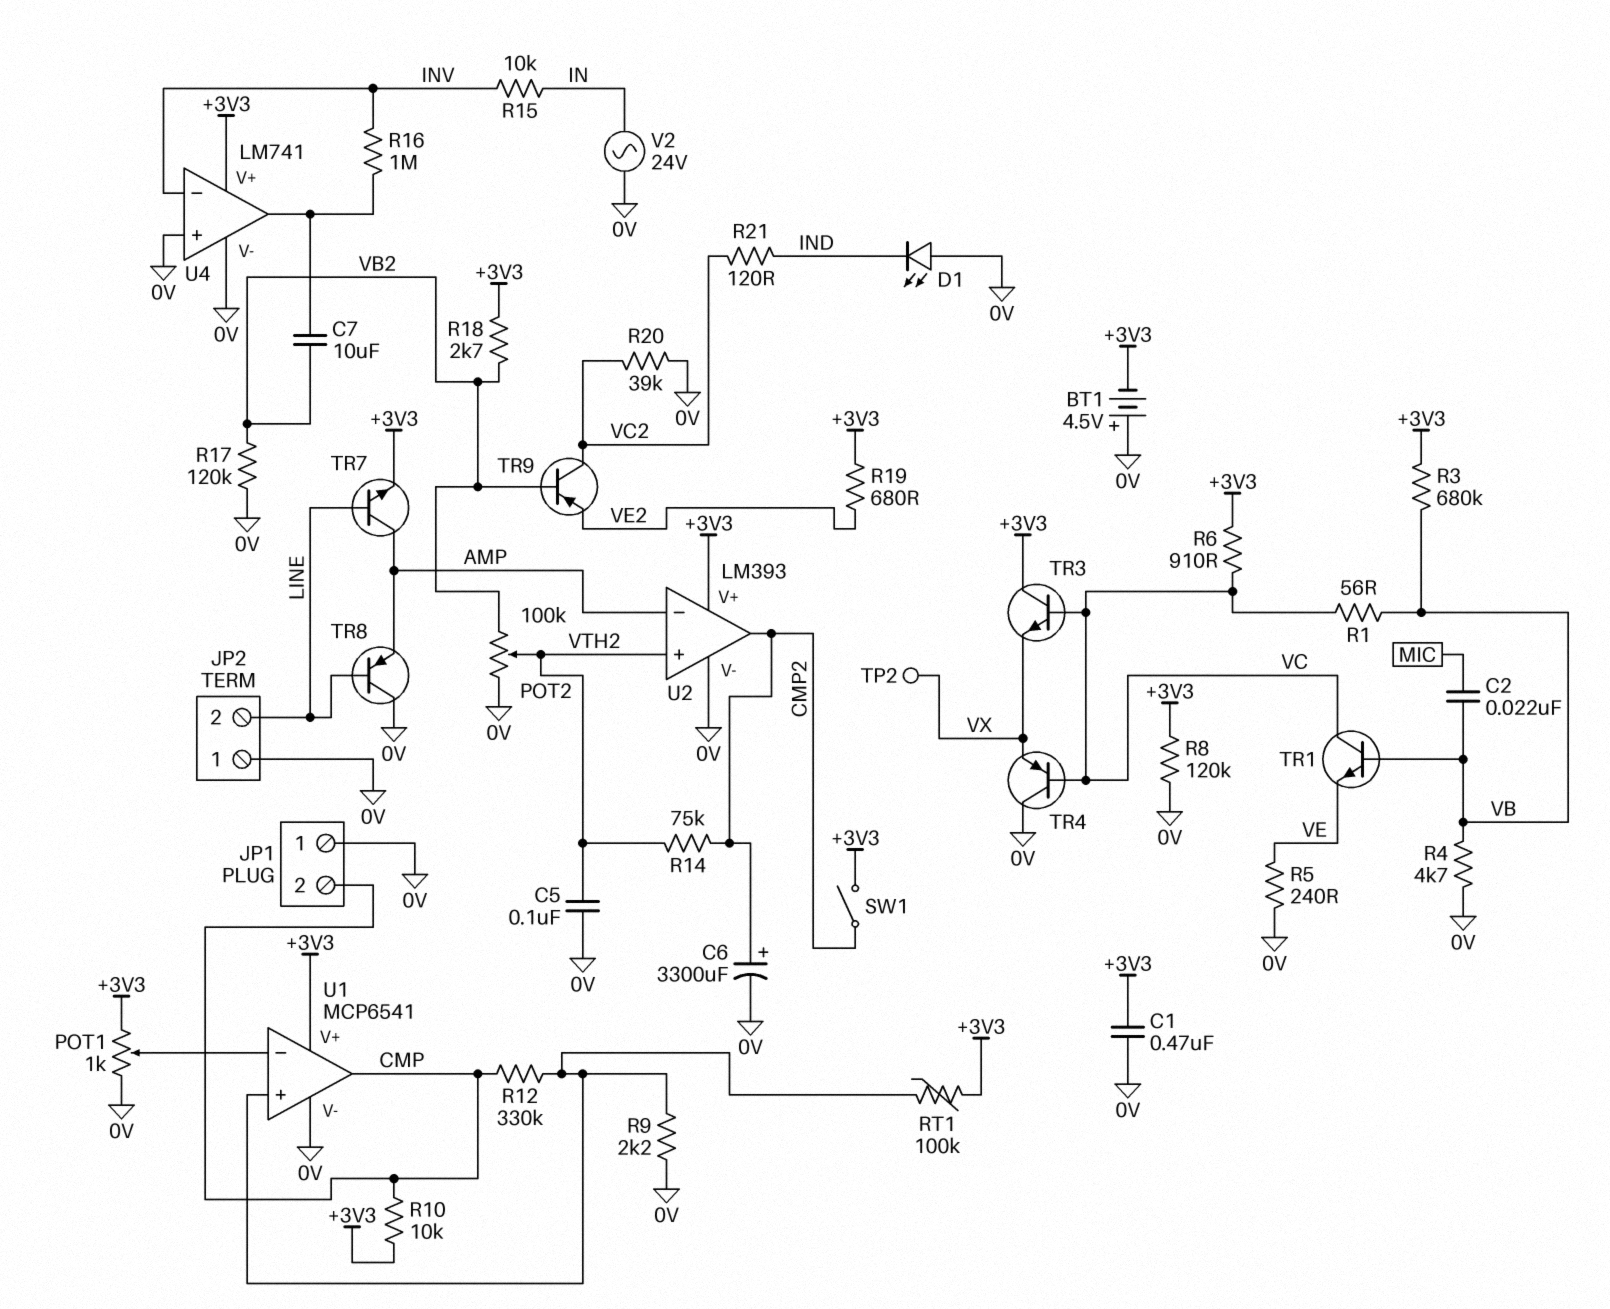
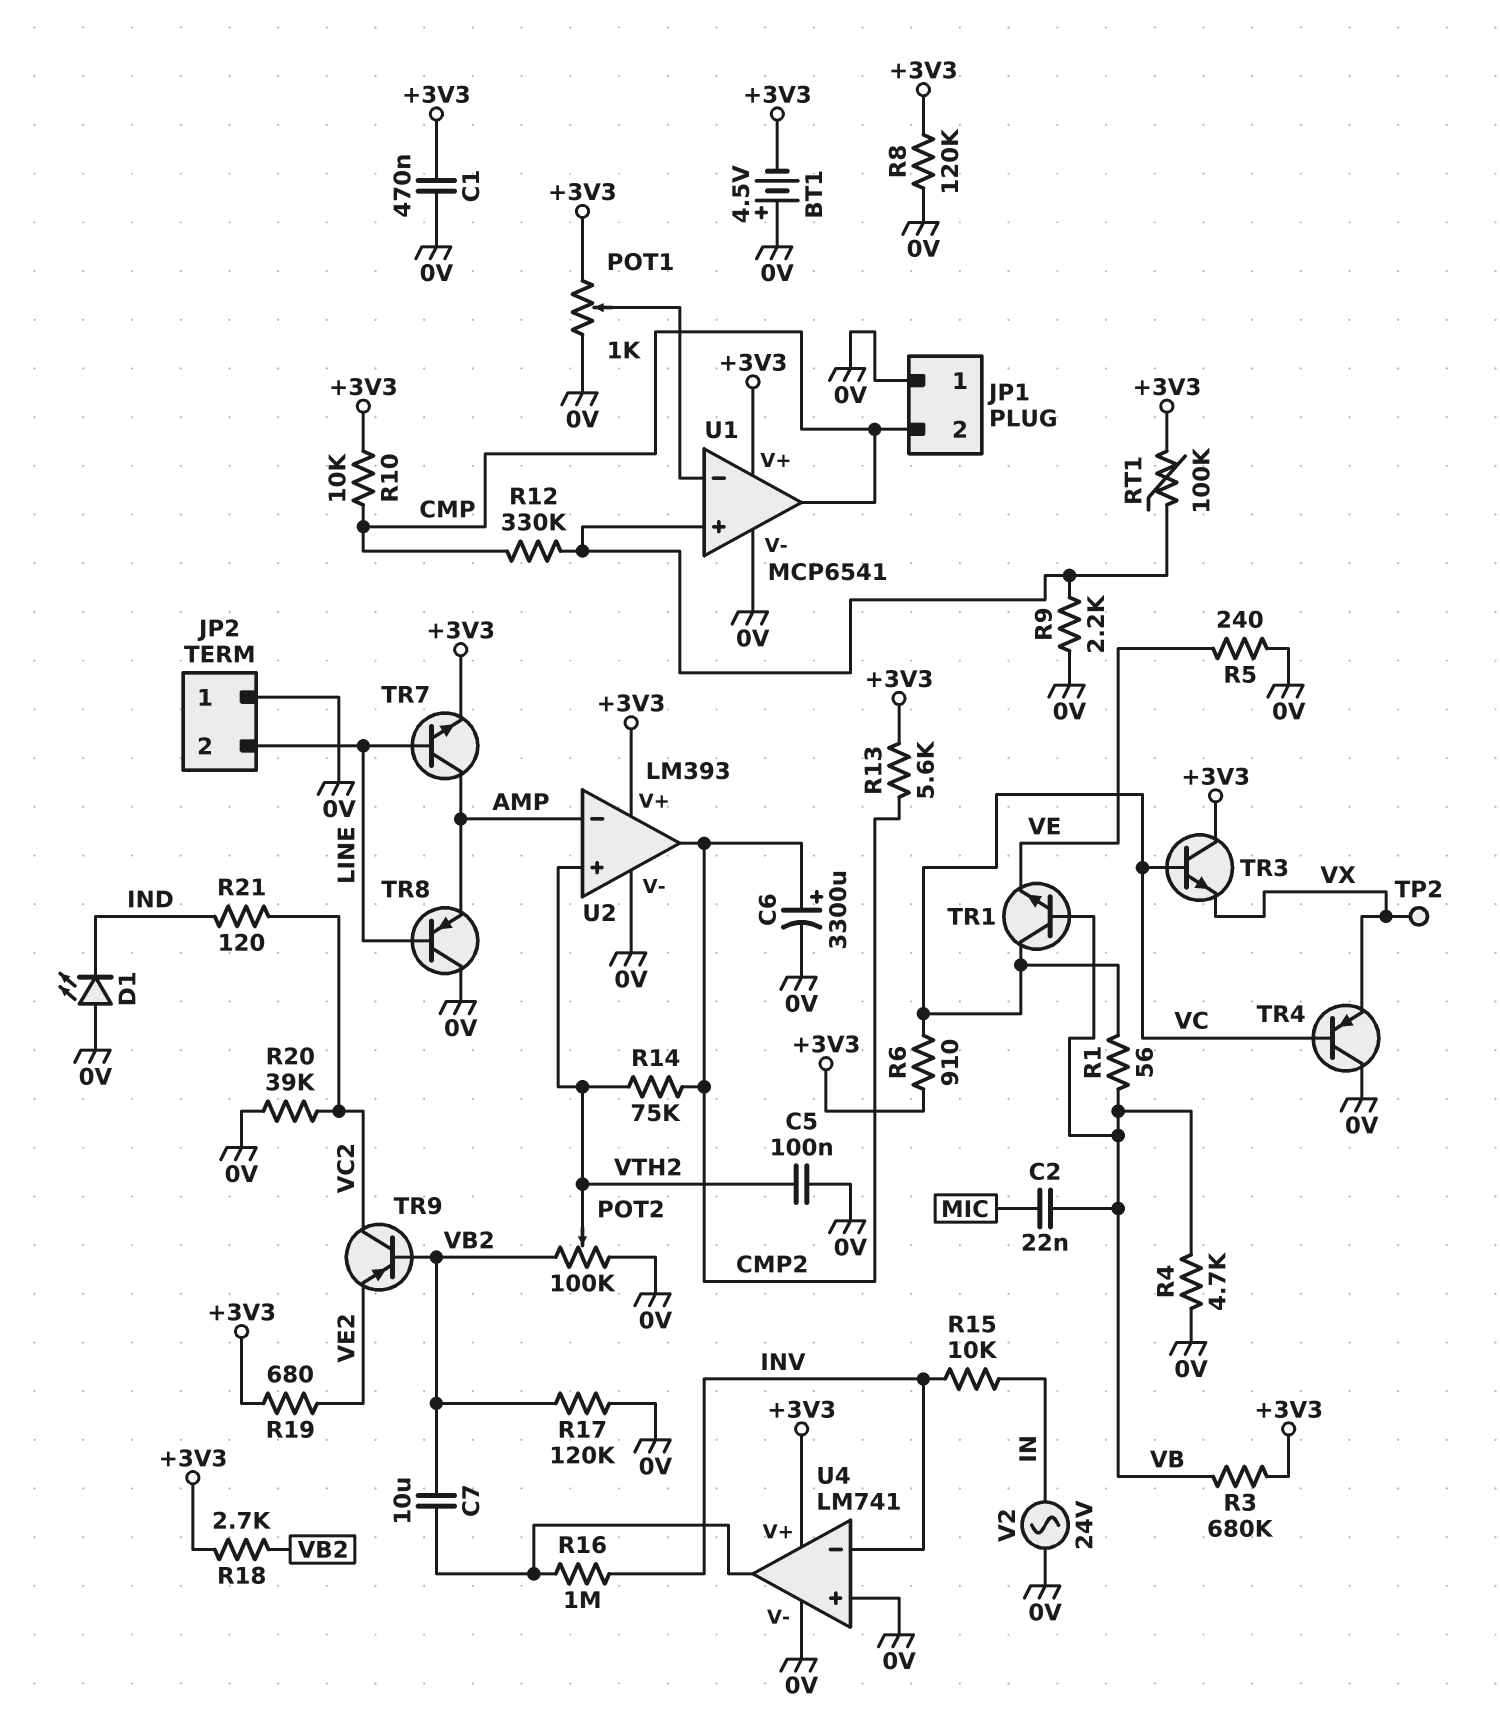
R13: none -> 5.6k (+3V3, CMP2)
SW1: switch (+3V3, CMP2) -> none

